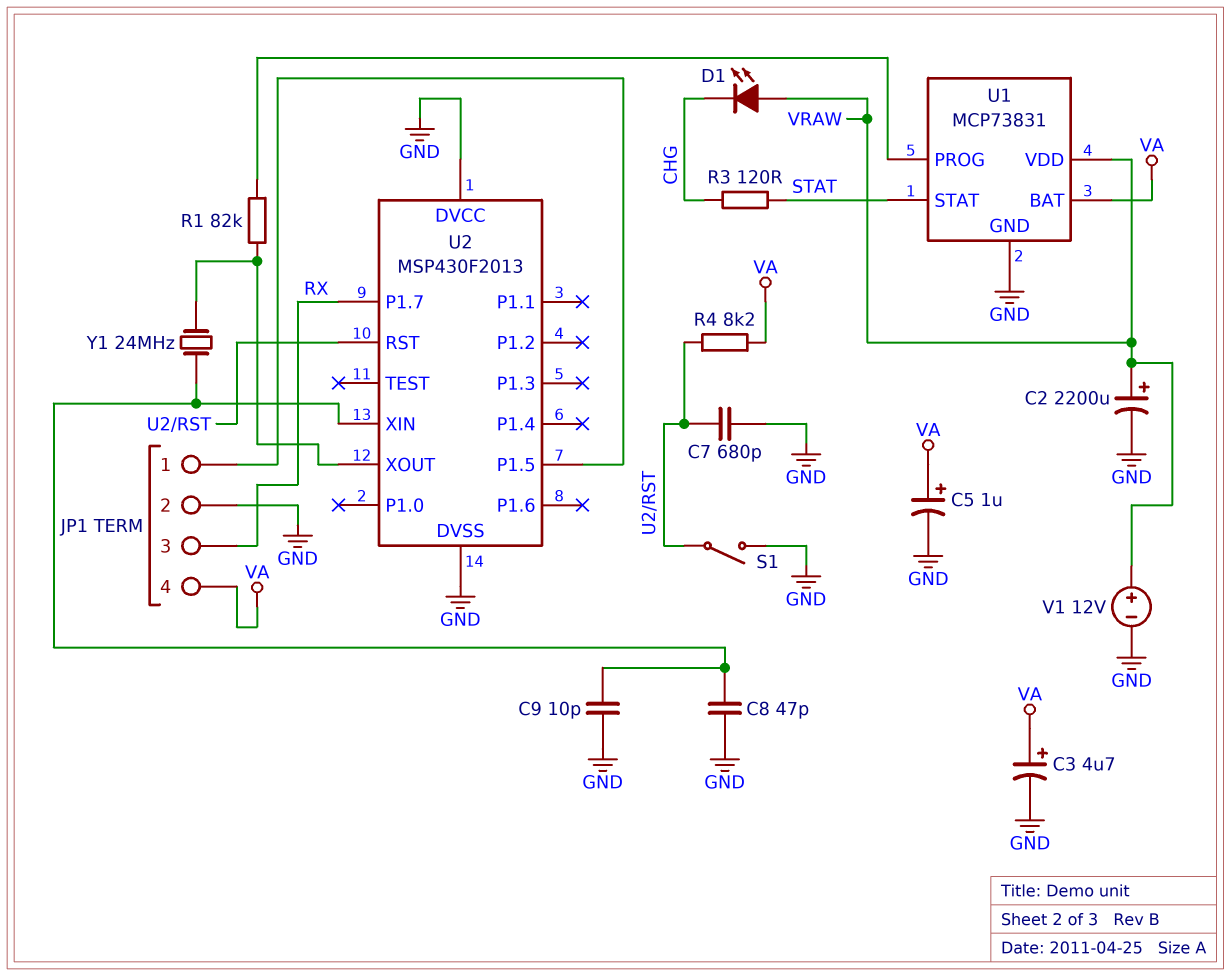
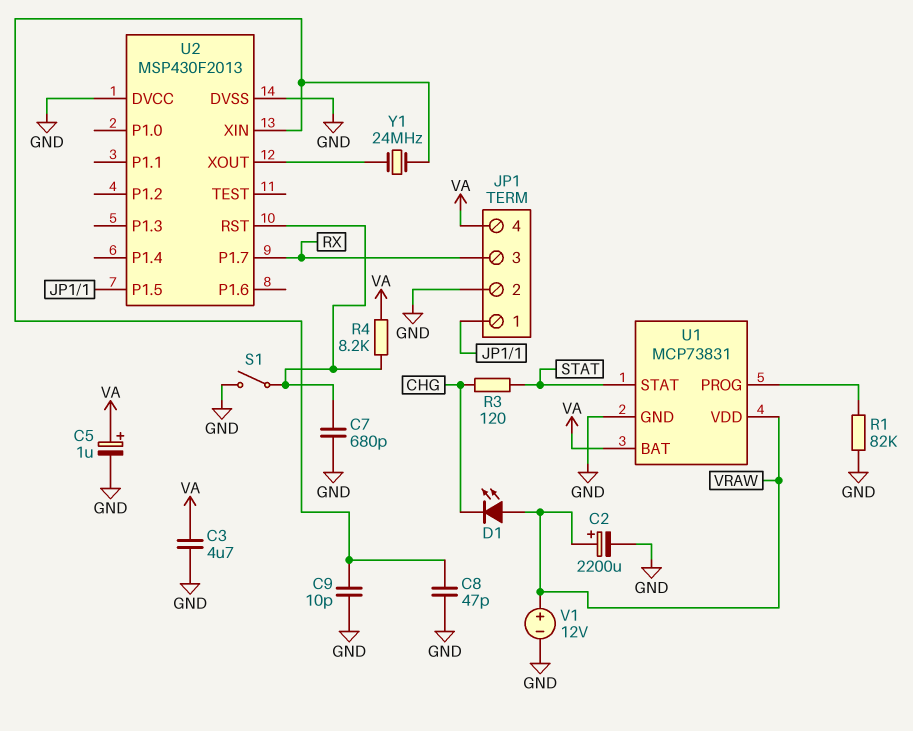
C3: 4.7uF (plus VA, minus GND) -> 4.7uF (GND, VA)
R1: 82k (U1/PROG, U2/XOUT) -> 82k (GND, U1/PROG)

